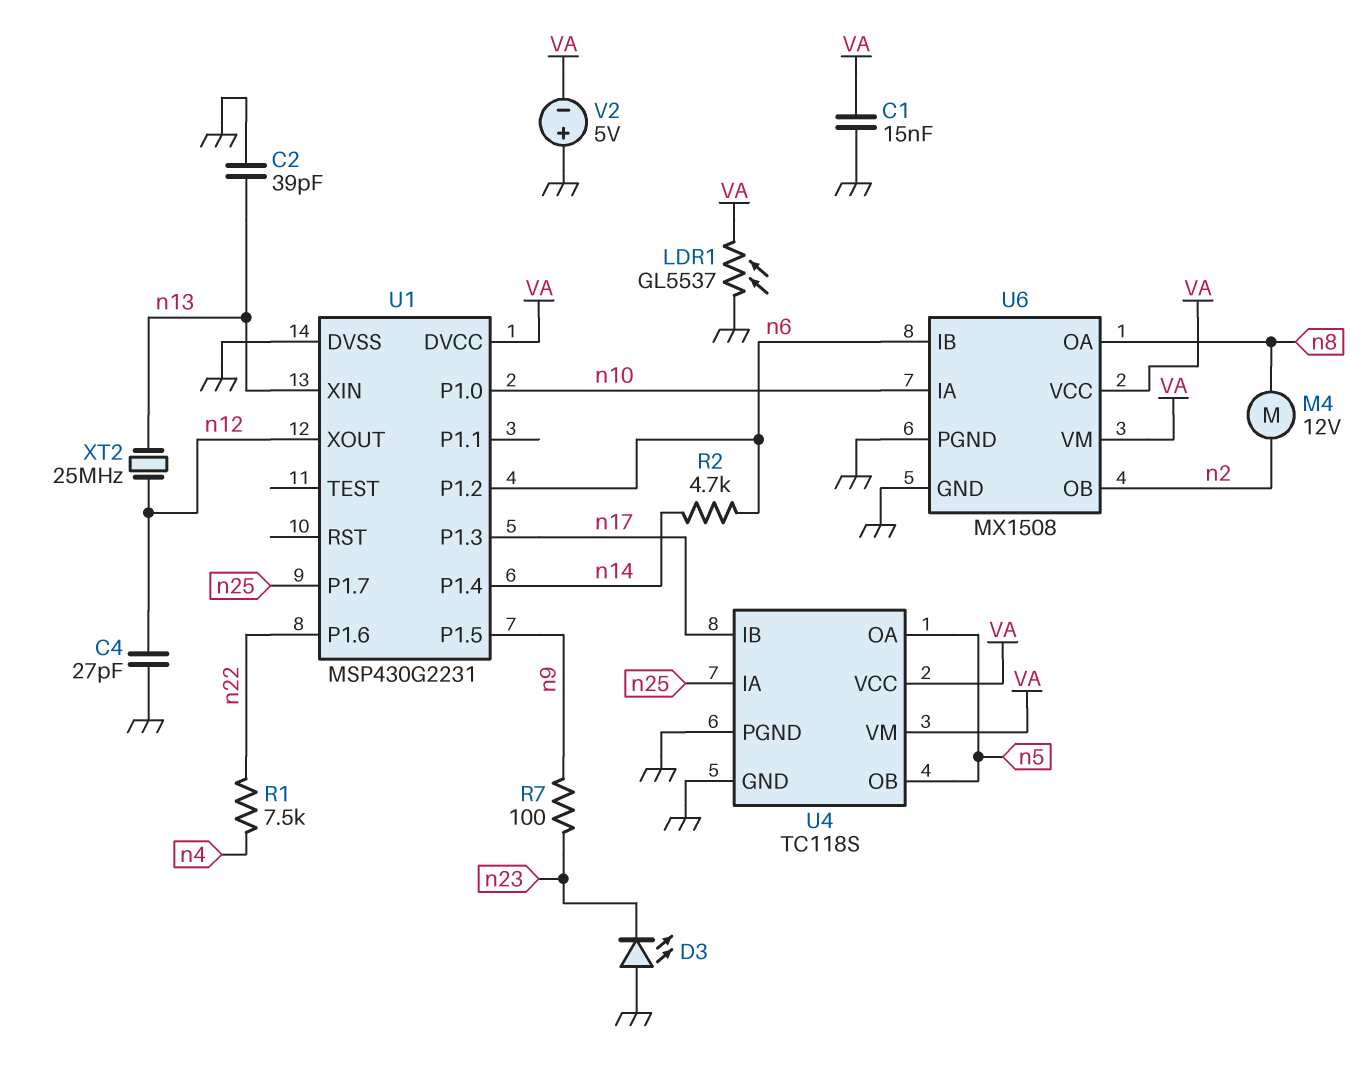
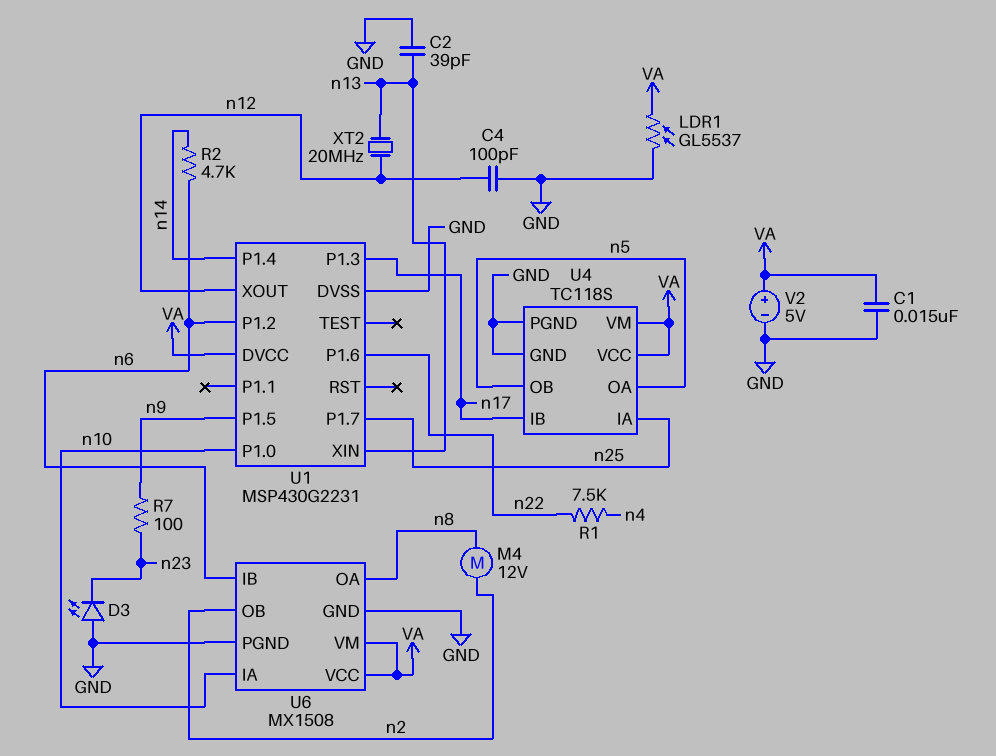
C4: 27pF (GND, n12) -> 100pF (GND, n12)
V2: 5V (plus GND, minus VA) -> 5V (plus VA, minus GND)
XT2: 25MHz (n12, n13) -> 20MHz (n12, n13)

